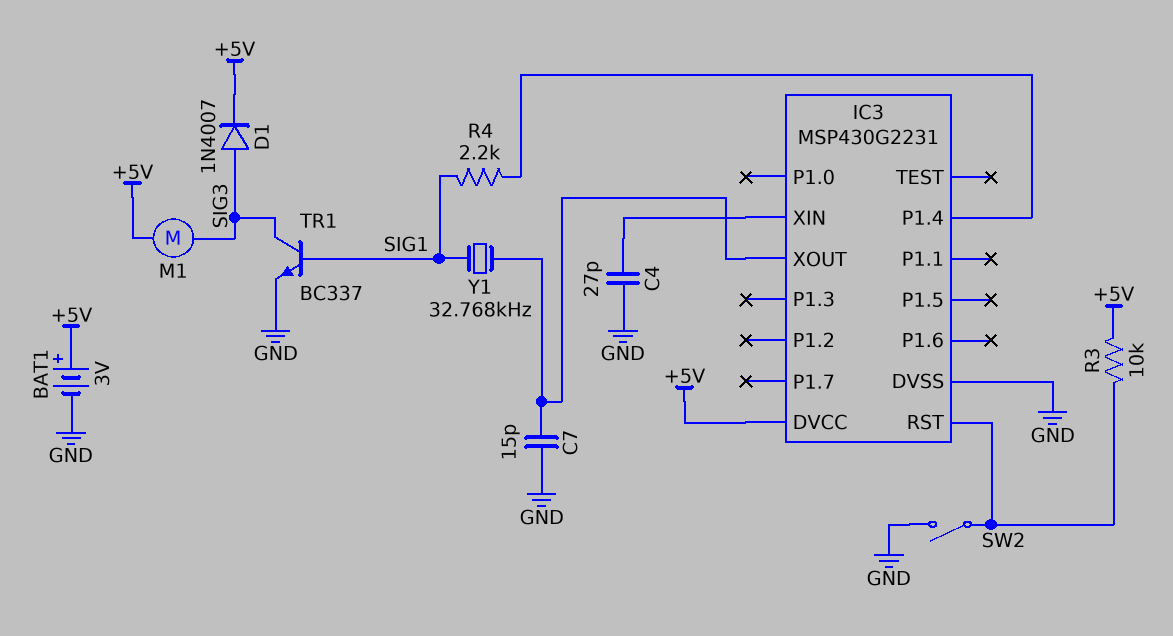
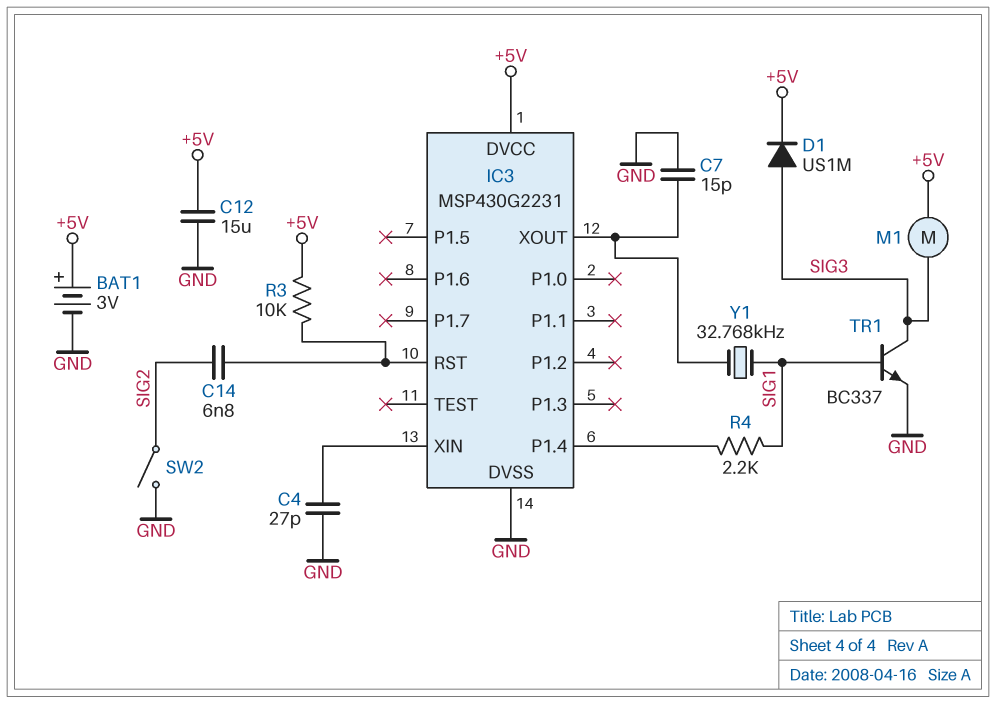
C12: none -> 15uF (+5V, GND)
C14: none -> 6.8nF (IC3/RST, SIG2)
D1: diode 1N4007 (A SIG3, K +5V) -> diode US1M (A SIG3, K +5V)
SW2: switch (GND, IC3/RST) -> switch (GND, SIG2)

